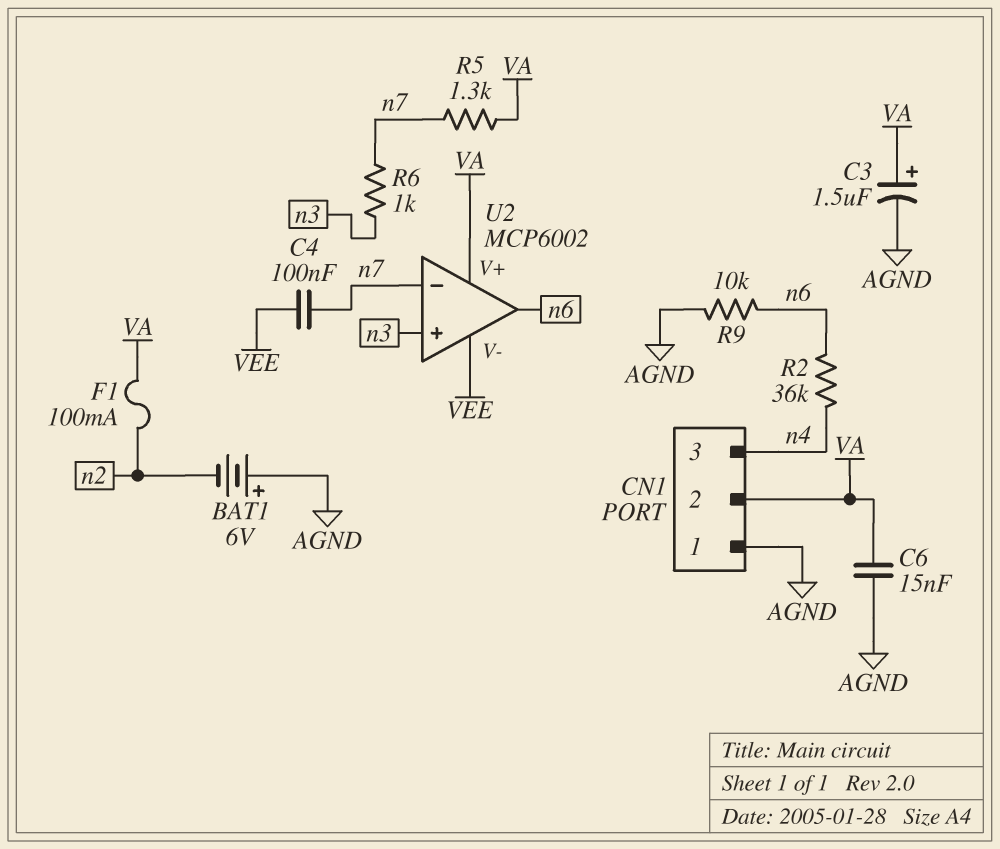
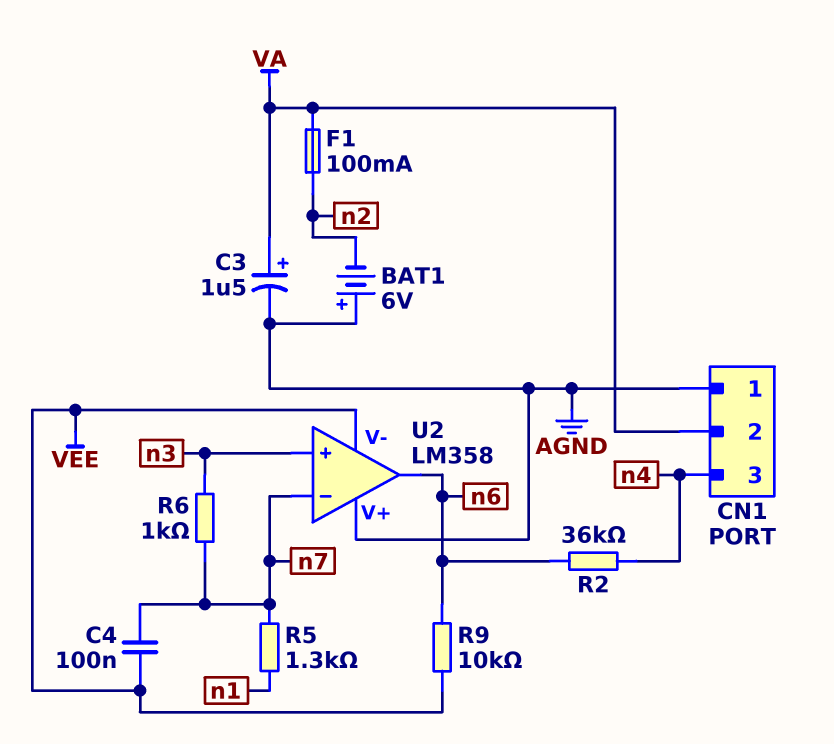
C6: 15nF (AGND, VA) -> none
R5: 1.3k (VA, n7) -> 1.3k (n1, n7)
R9: 10k (AGND, n6) -> 10k (VEE, n6)
U2: MCP6002 -> LM358
U2 pin V+: VA -> AGND

